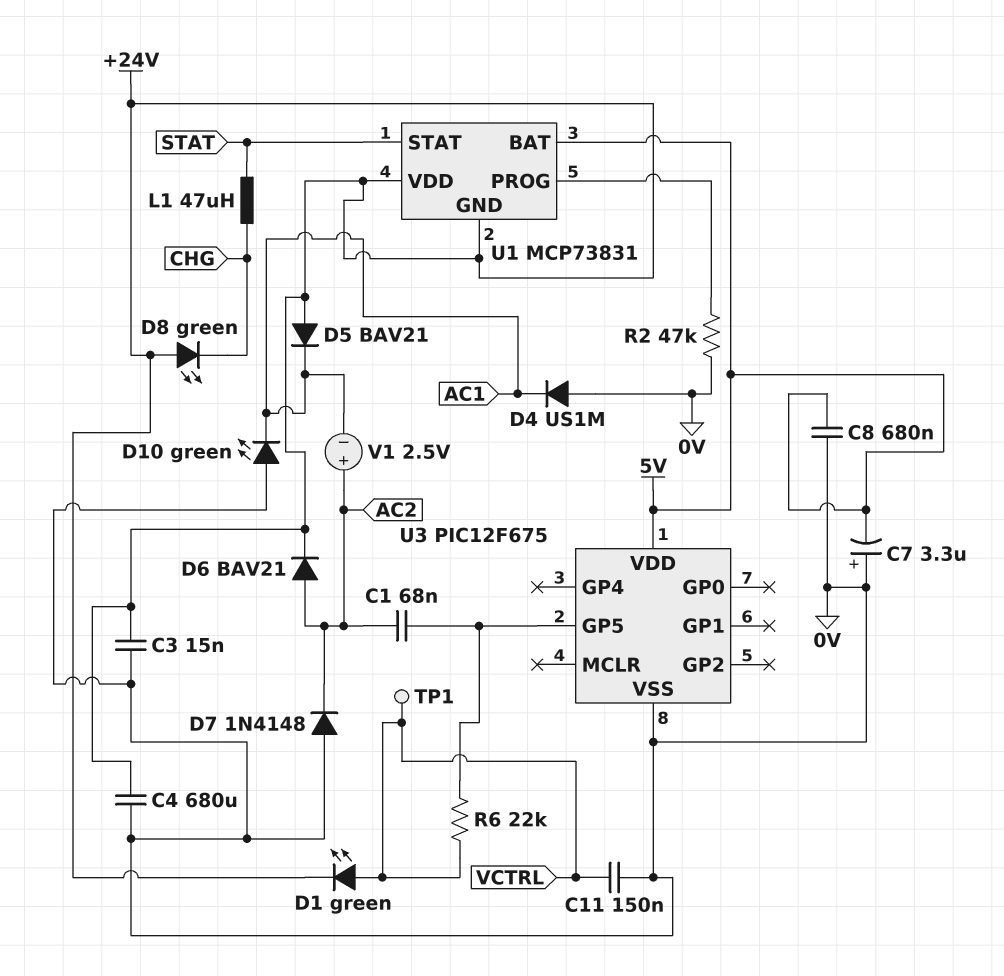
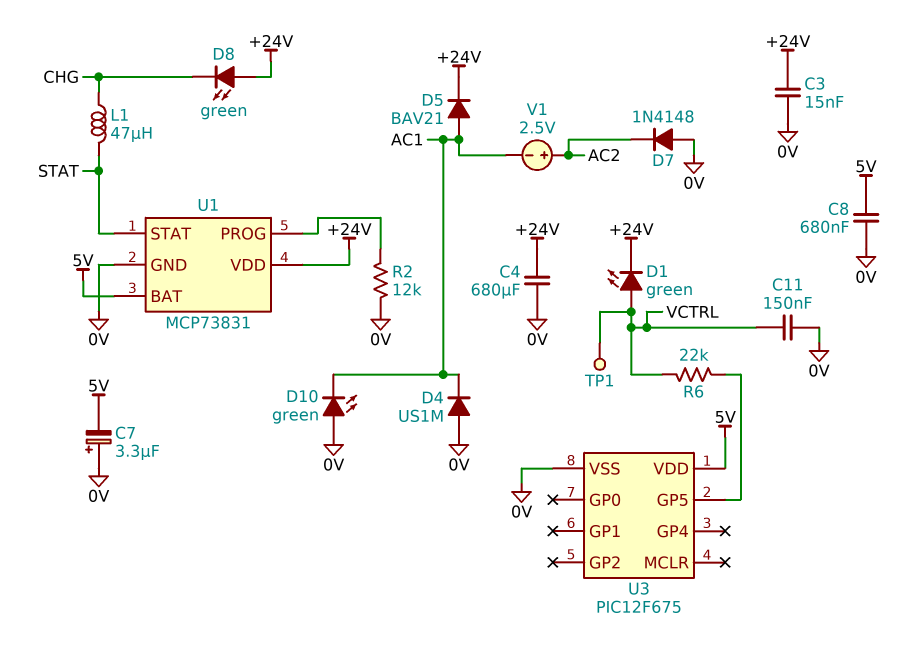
C1: 68nF (AC2, U3/GP5) -> none
D5: diode BAV21 (A +24V, K AC1) -> diode BAV21 (A AC1, K +24V)
D6: diode BAV21 (A AC2, K +24V) -> none
R2: 47k (0V, U1/PROG) -> 12k (0V, U1/PROG)
U1 pin GND: +24V -> 0V

